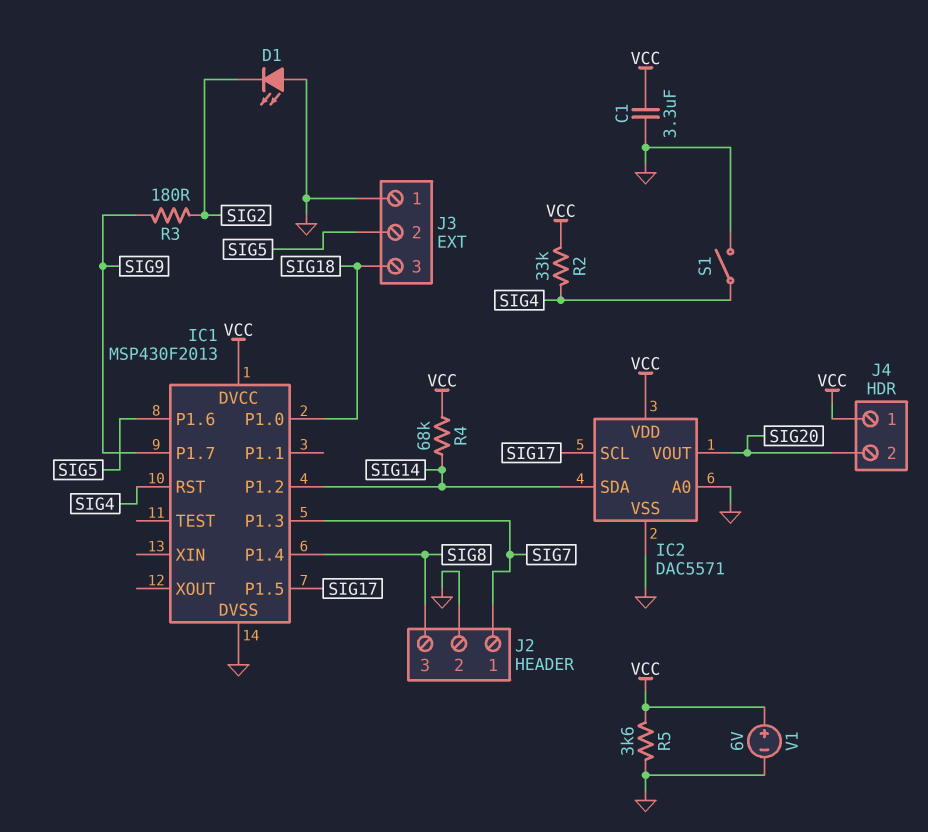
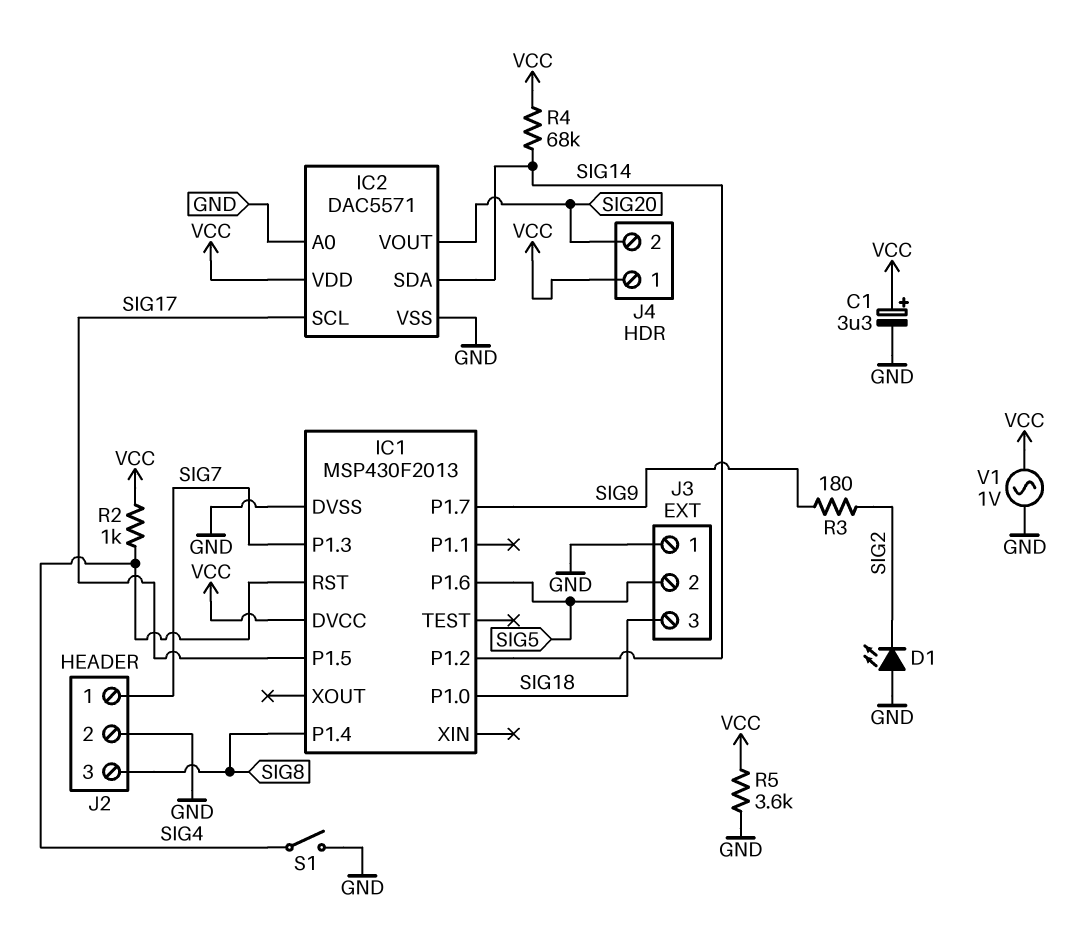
C1: 3.3uF (GND, VCC) -> 3.3uF (plus VCC, minus GND)
R2: 33k (SIG4, VCC) -> 1k (SIG4, VCC)
V1: 6V (plus VCC, minus GND) -> AC 1V (GND, VCC)

